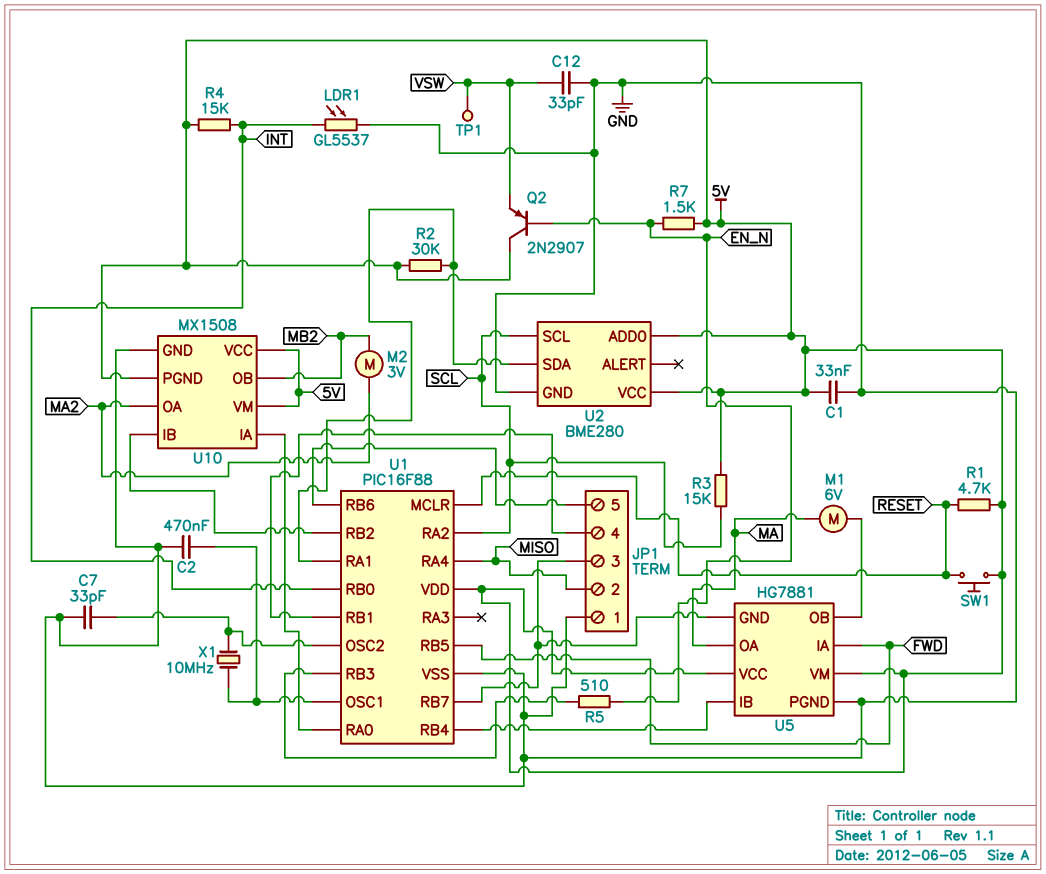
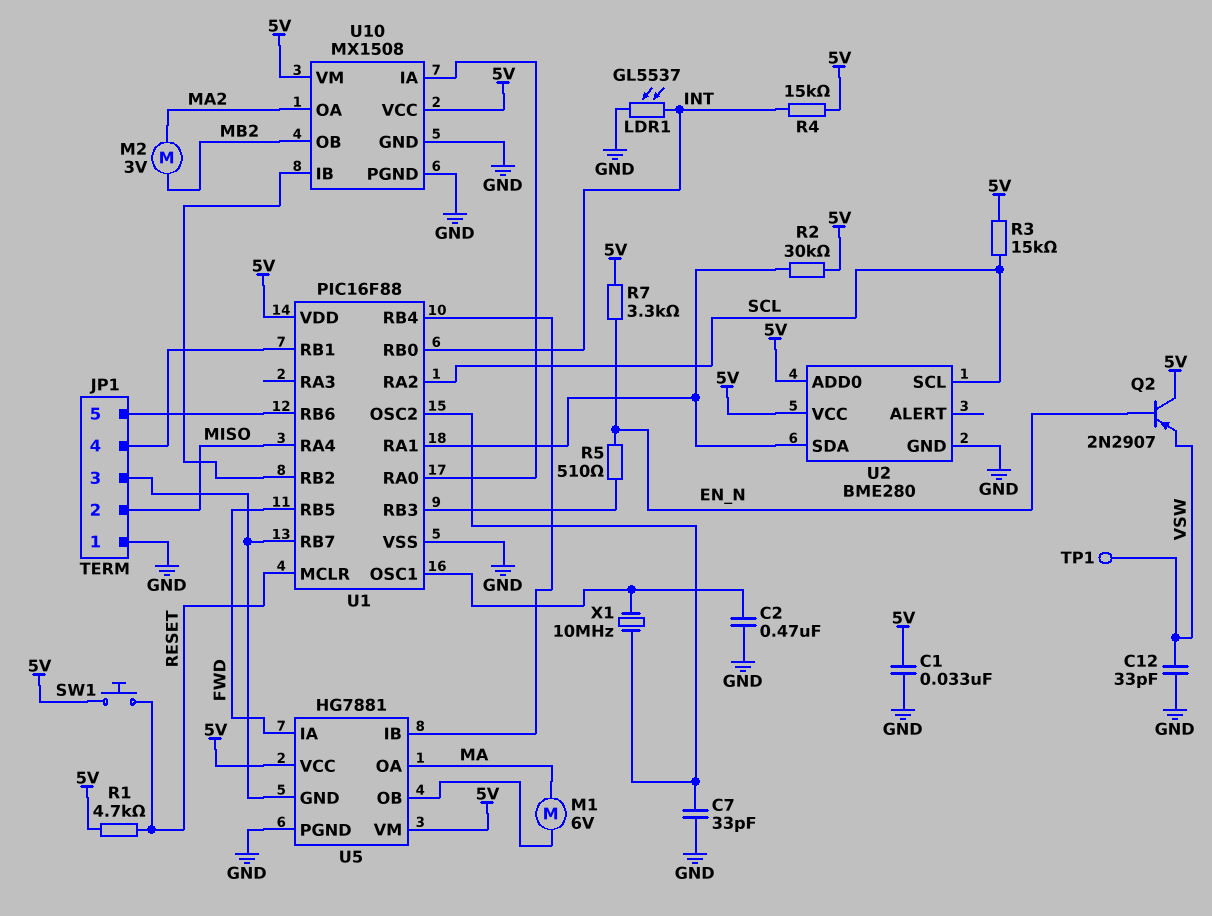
R7: 1.5k (5V, EN_N) -> 3.3k (5V, EN_N)
U10 pin PGND: 5V -> GND

